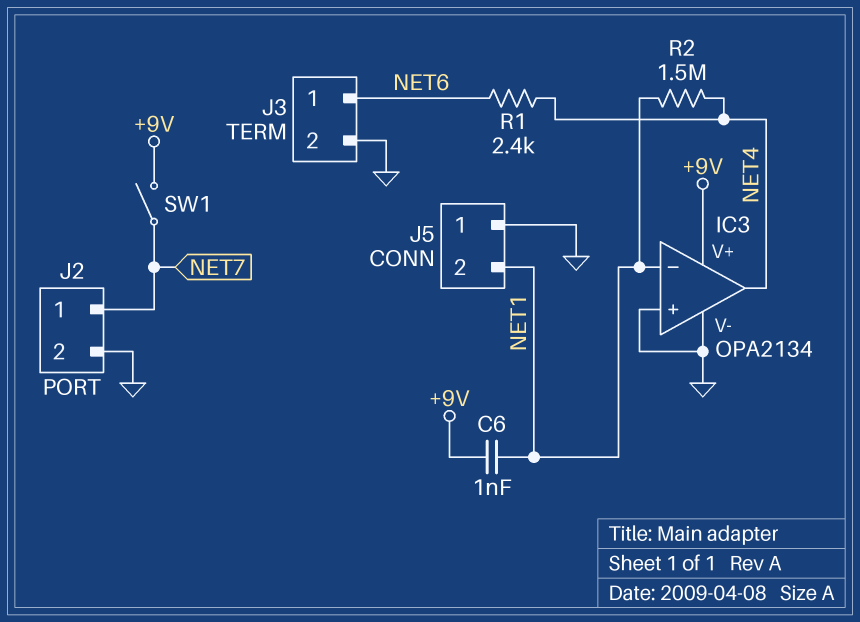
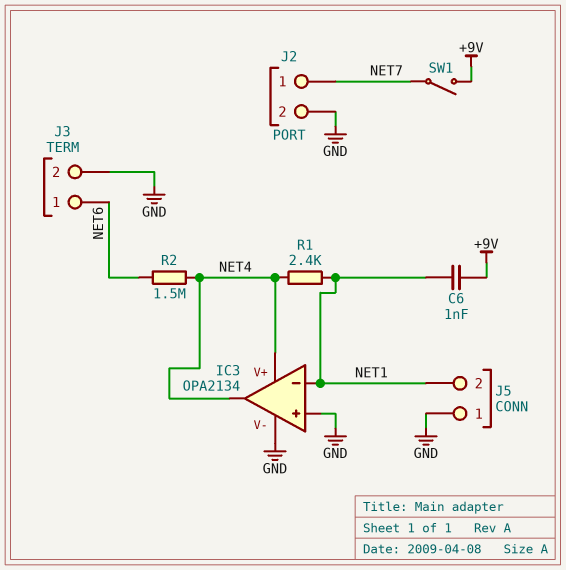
IC3 pin V+: +9V -> NET4
R1: 2.4k (NET4, NET6) -> 2.4k (NET1, NET4)
R2: 1.5M (NET1, NET4) -> 1.5M (NET4, NET6)

